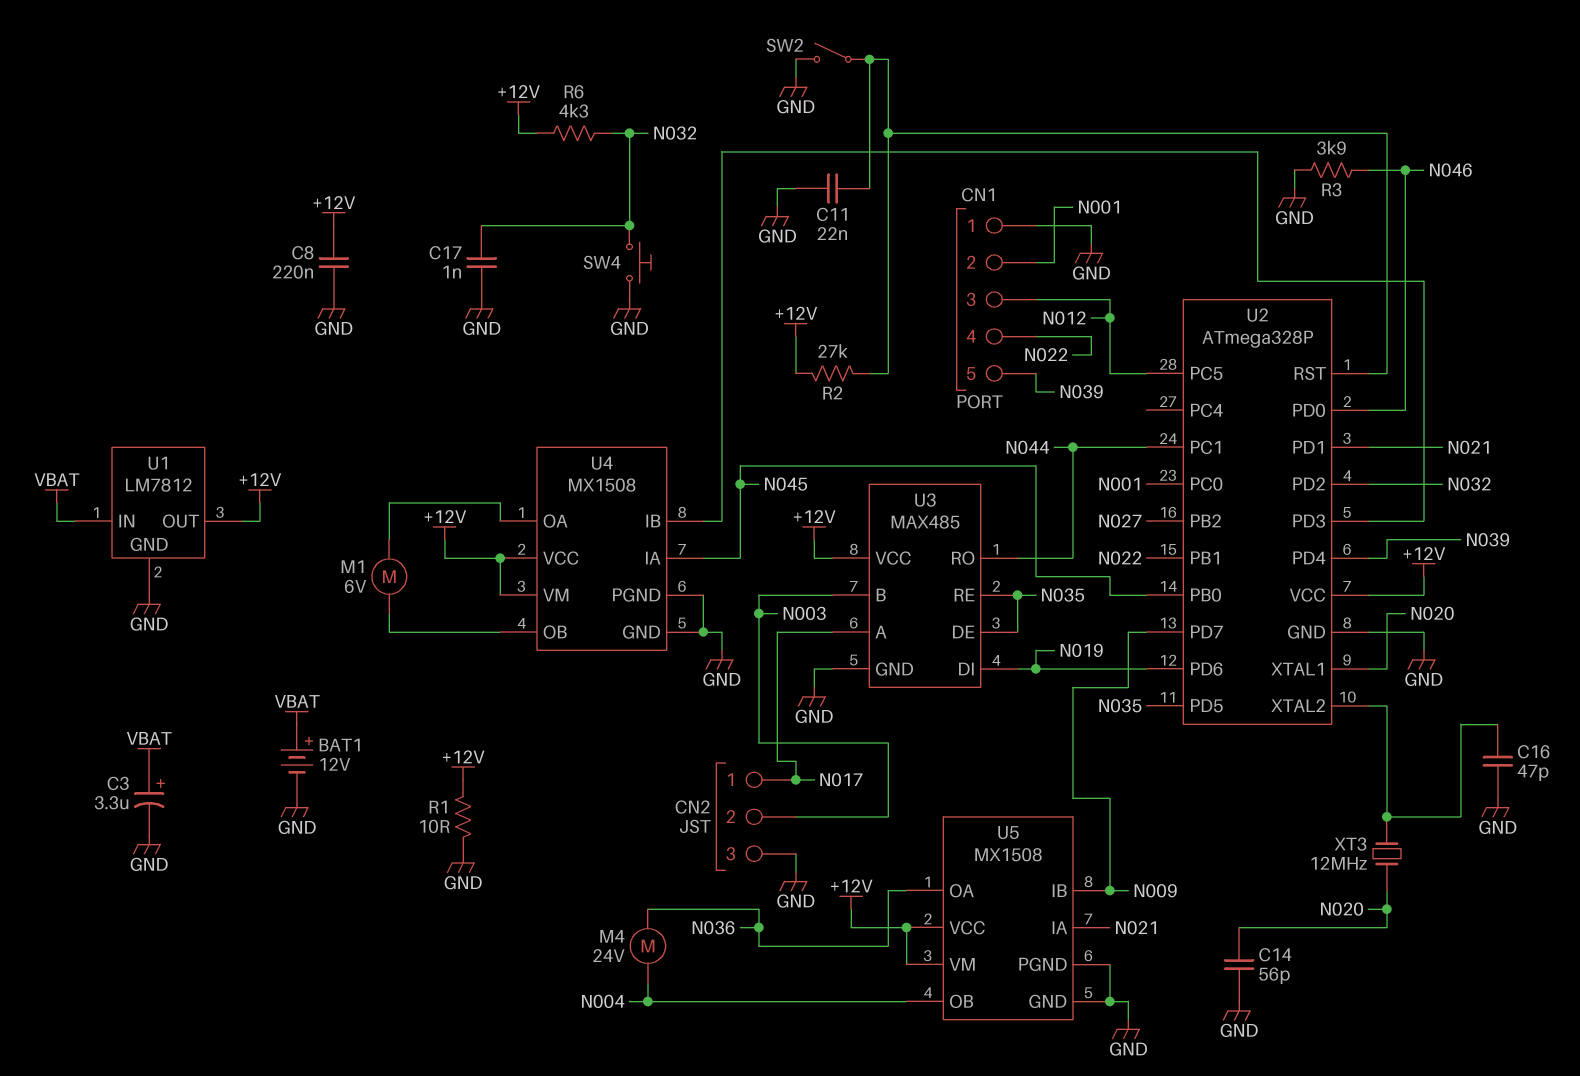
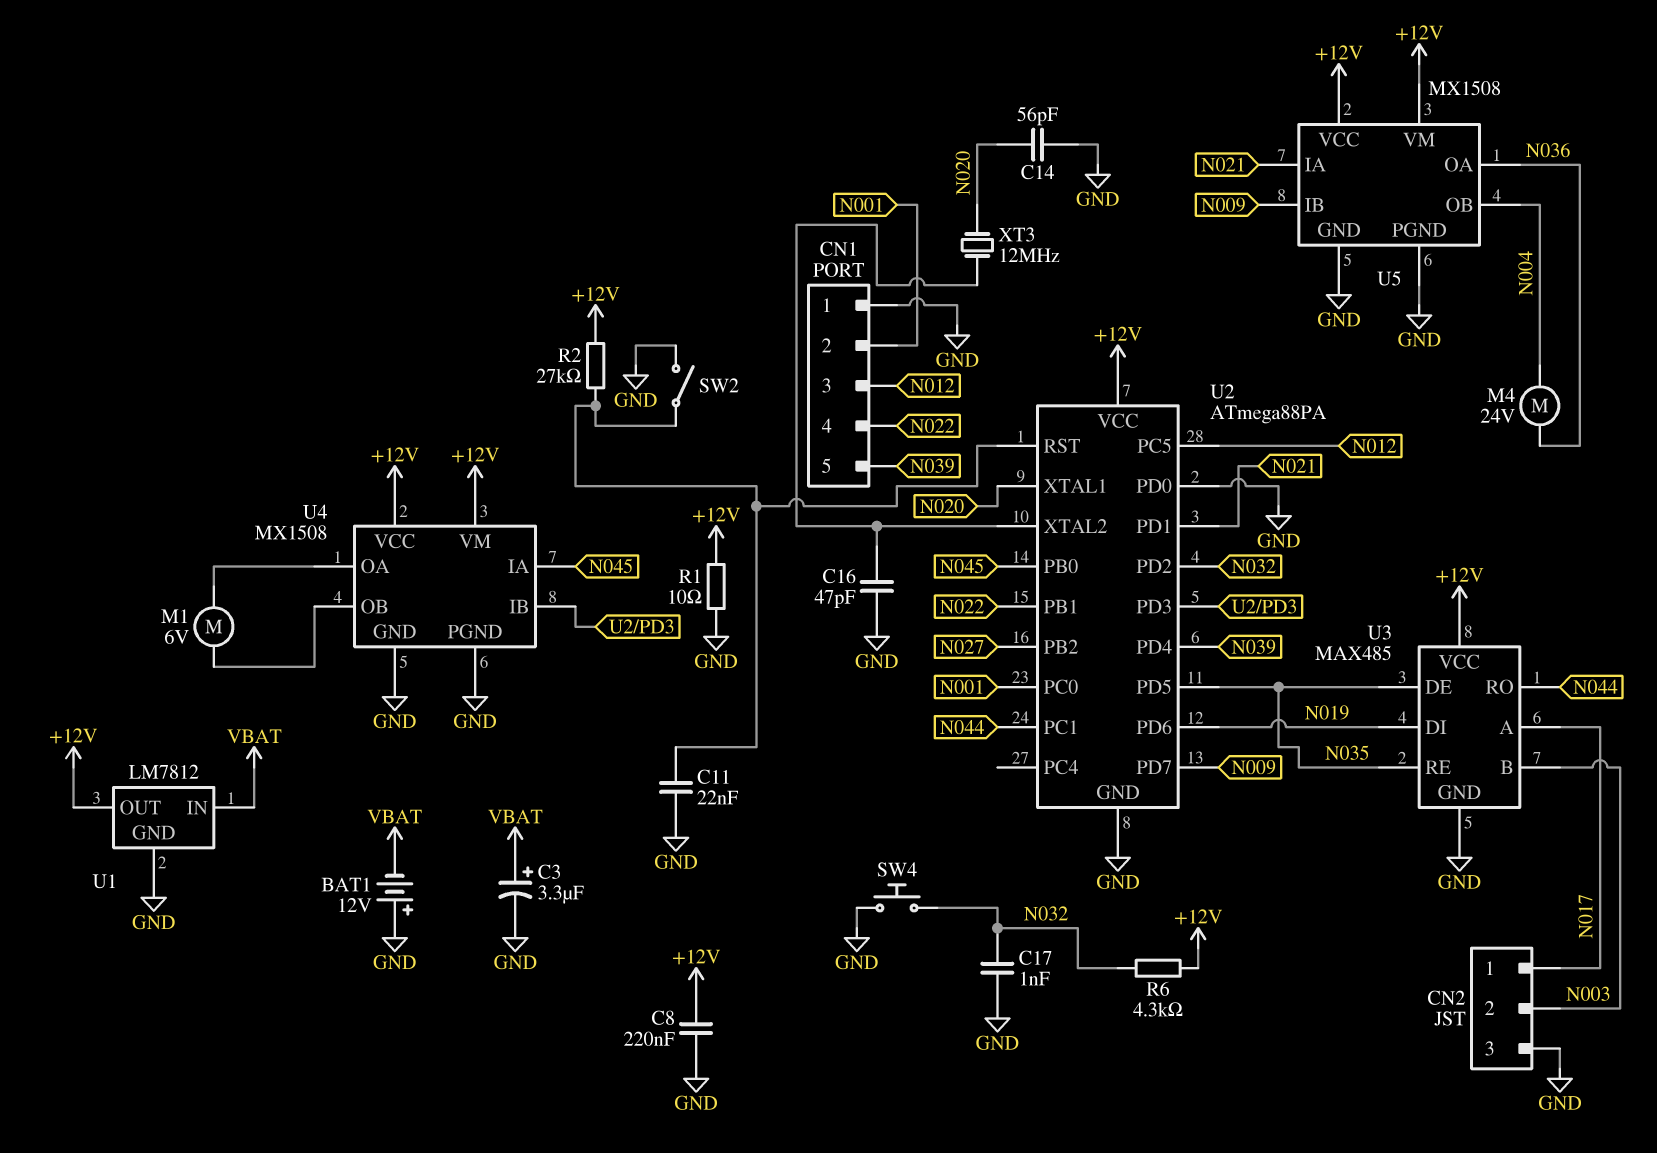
BAT1: 12V (plus VBAT, minus GND) -> 12V (plus GND, minus VBAT)
R3: 3.9k (GND, N046) -> none
U2: ATmega328P -> ATmega88PA
U2 pin PD0: N046 -> GND

